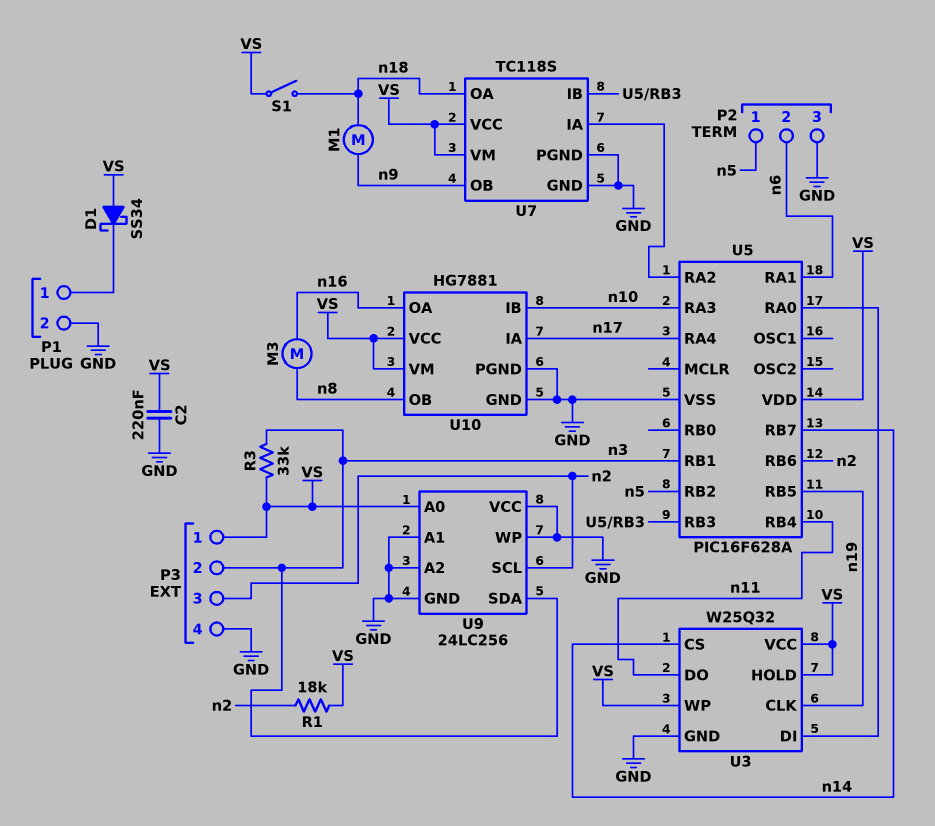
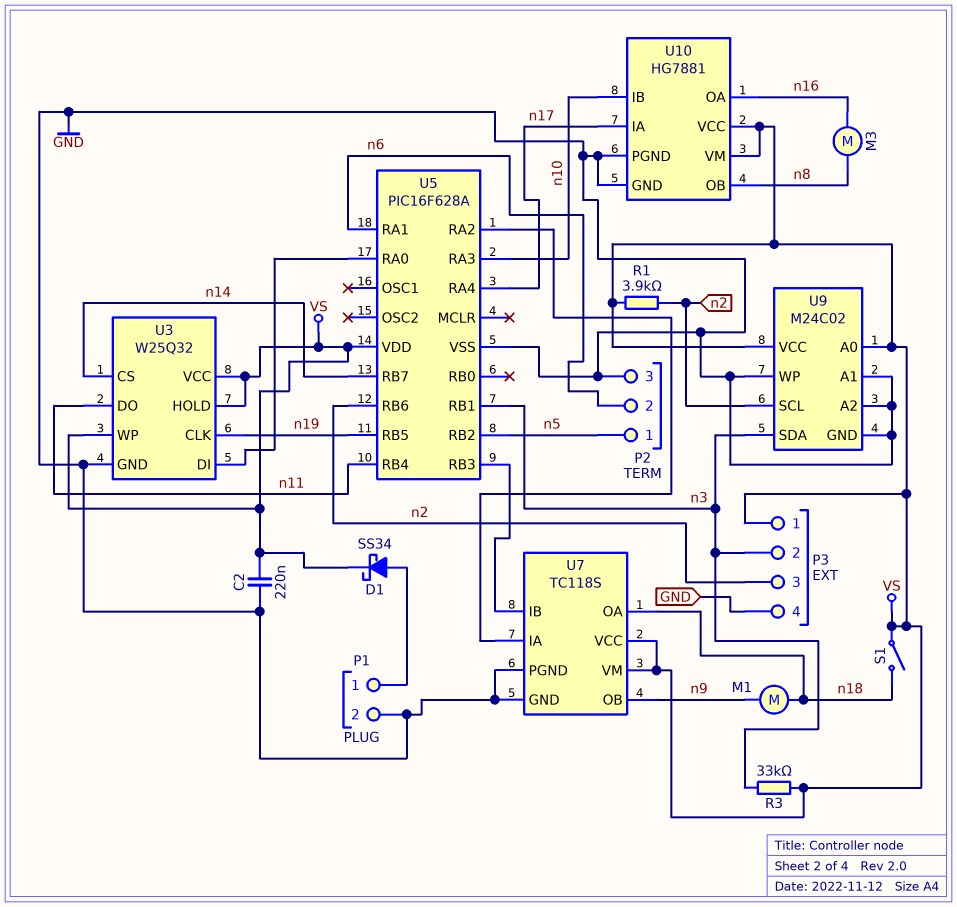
D1: schottky SS34 (A VS, K P1/1) -> schottky SS34 (A P1/1, K VS)
R1: 18k (VS, n2) -> 3.9k (VS, n2)
U9: 24LC256 -> M24C02
U9 pin VCC: GND -> VS

